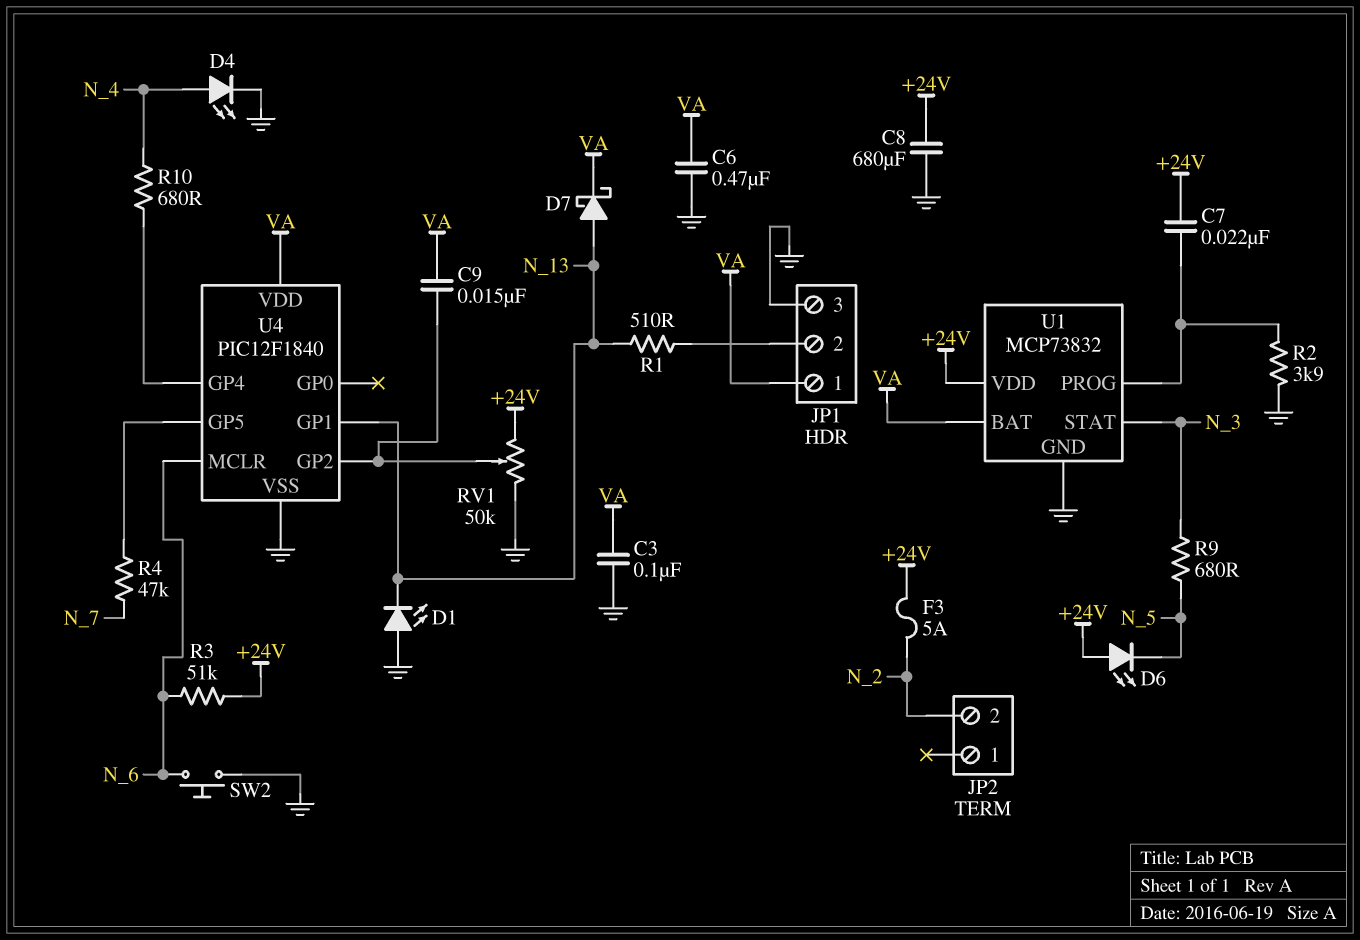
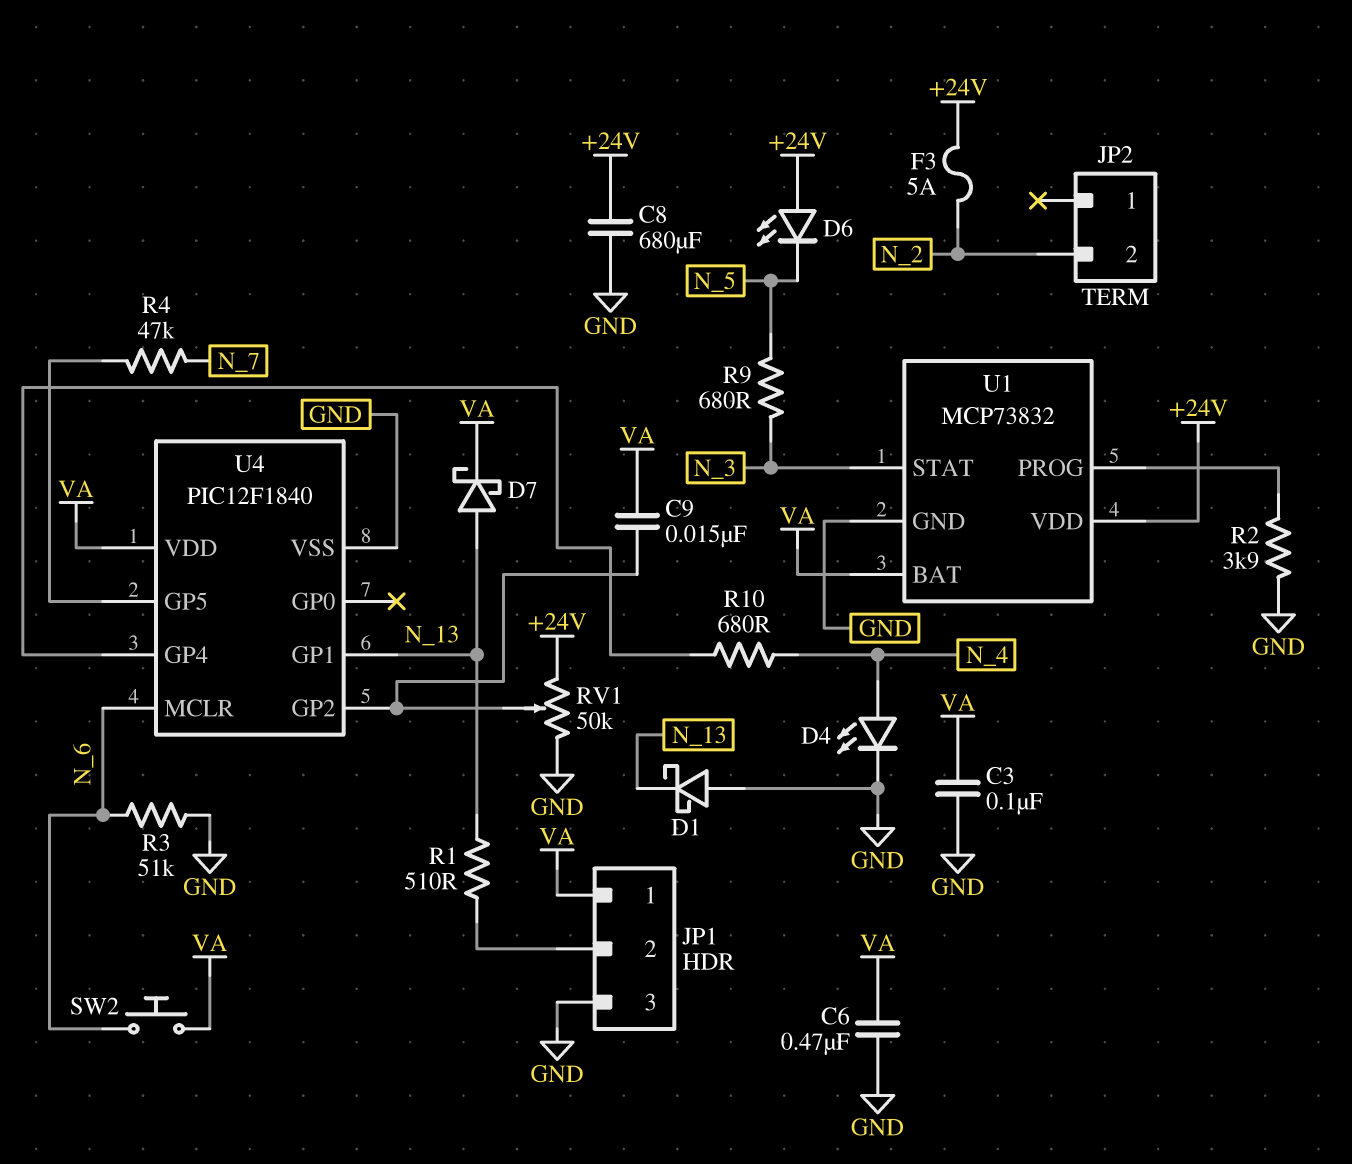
C7: 22nF (+24V, U1/PROG) -> none
D1: LED (A GND, K N_13) -> schottky (A GND, K N_13)
R3: 51k (+24V, N_6) -> 51k (GND, N_6)
SW2: button (GND, N_6) -> button (N_6, VA)

